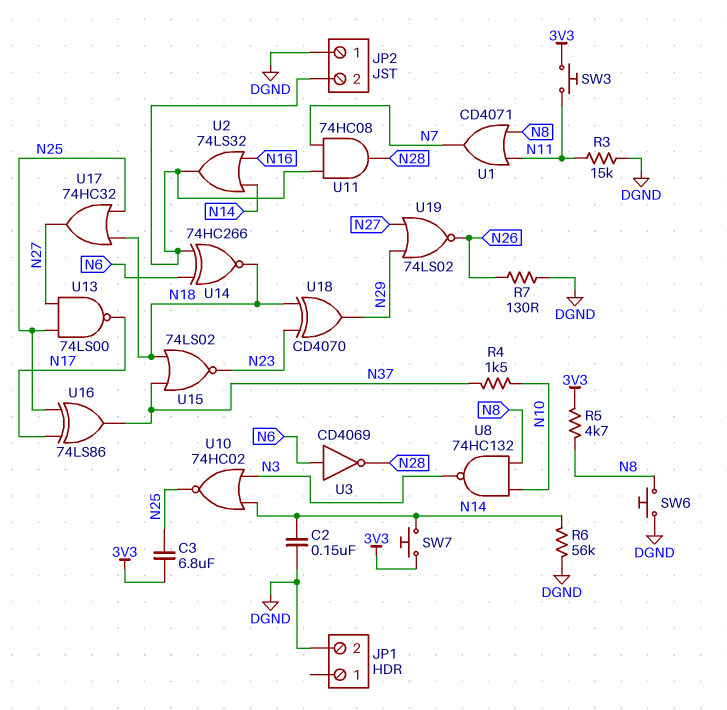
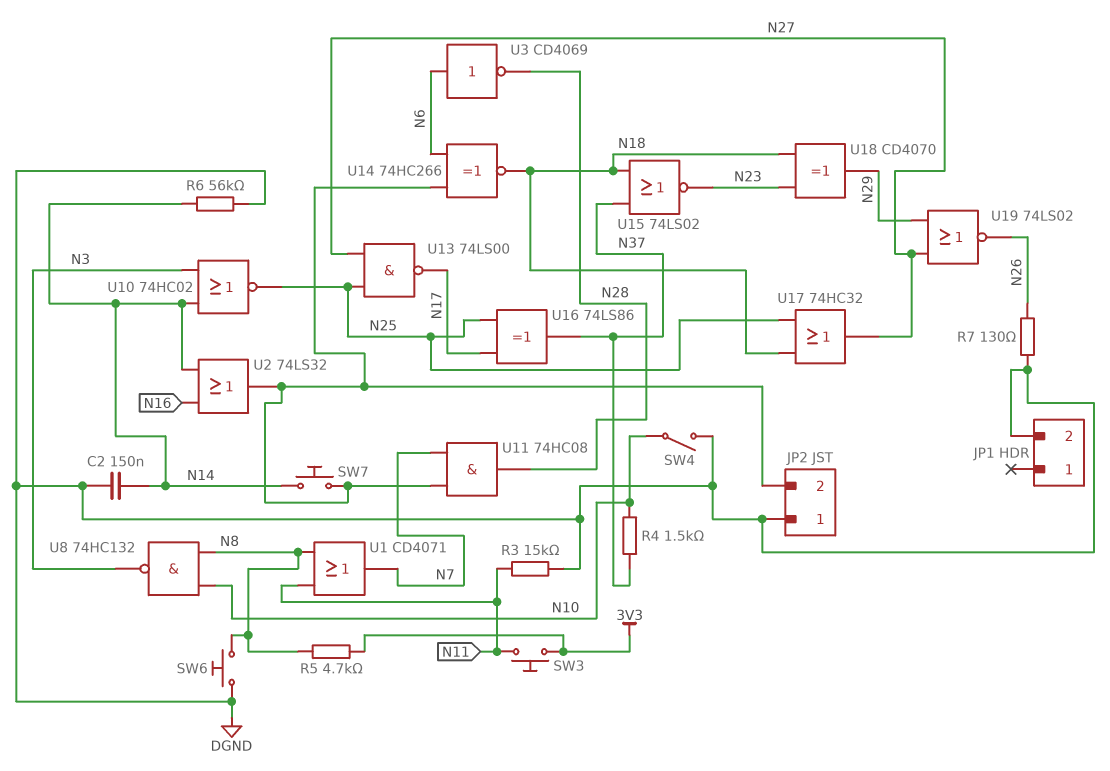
C3: 6.8uF (3V3, N25) -> none
SW4: none -> switch (DGND, N10)
SW7: button (3V3, N14) -> button (JP2/2, N14)

